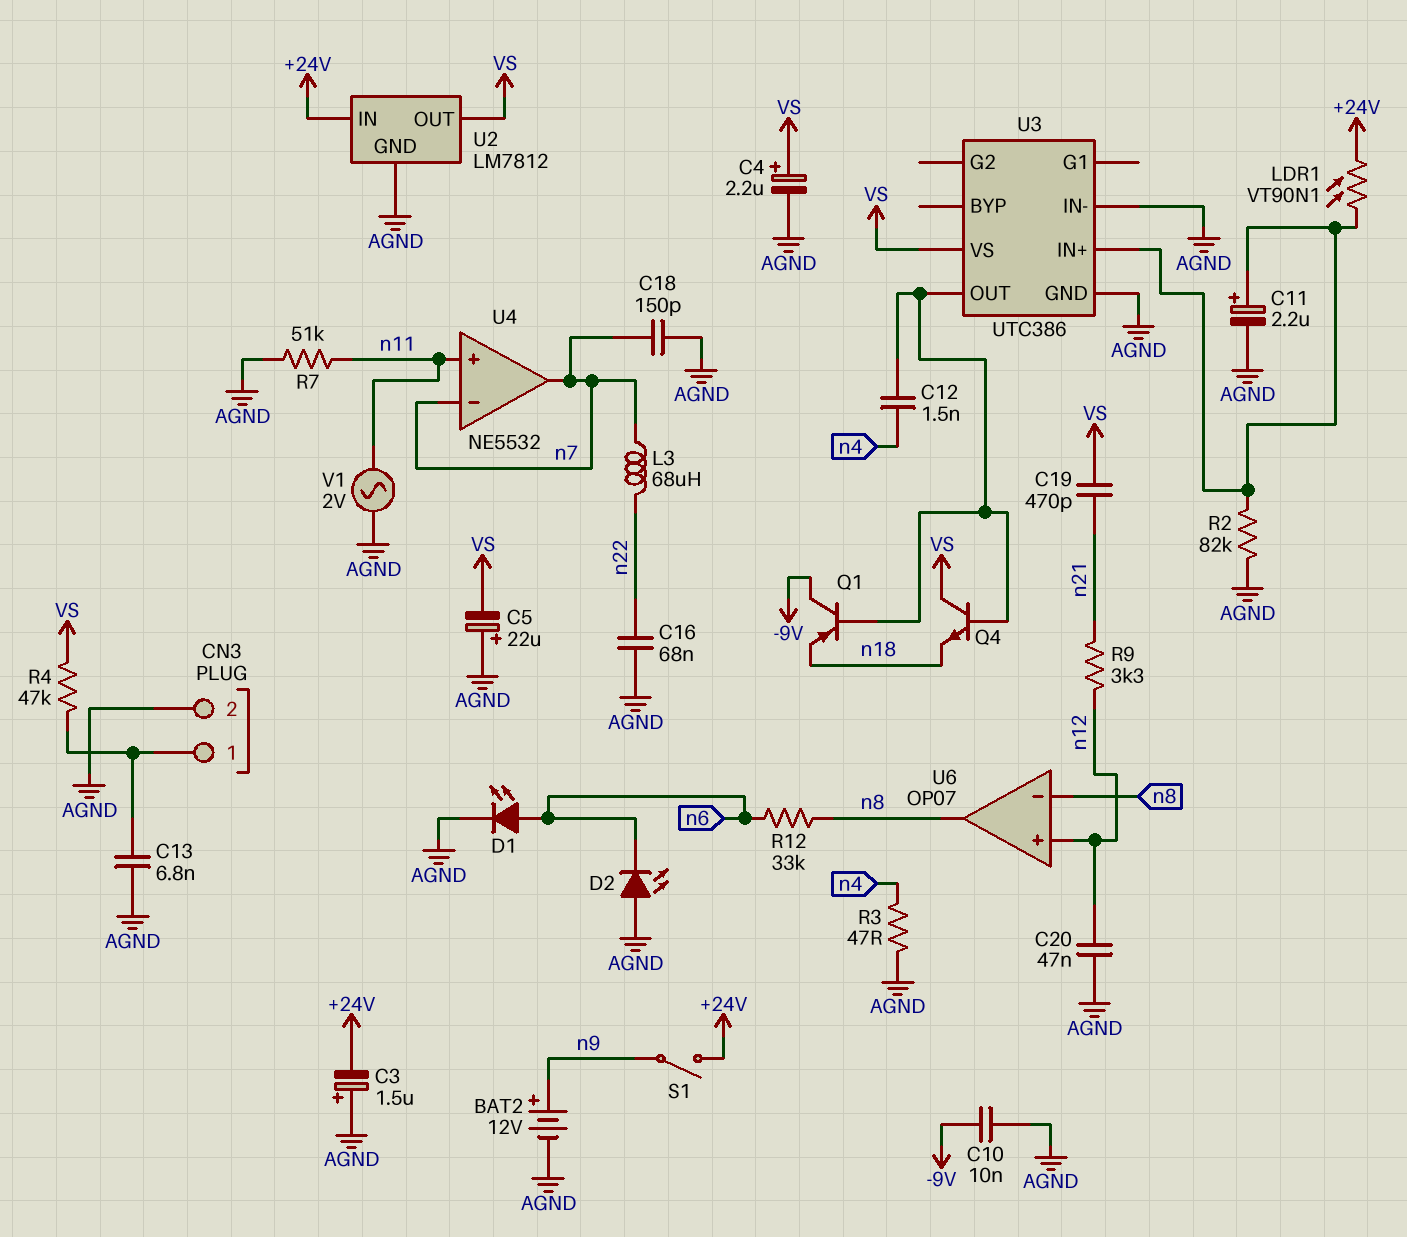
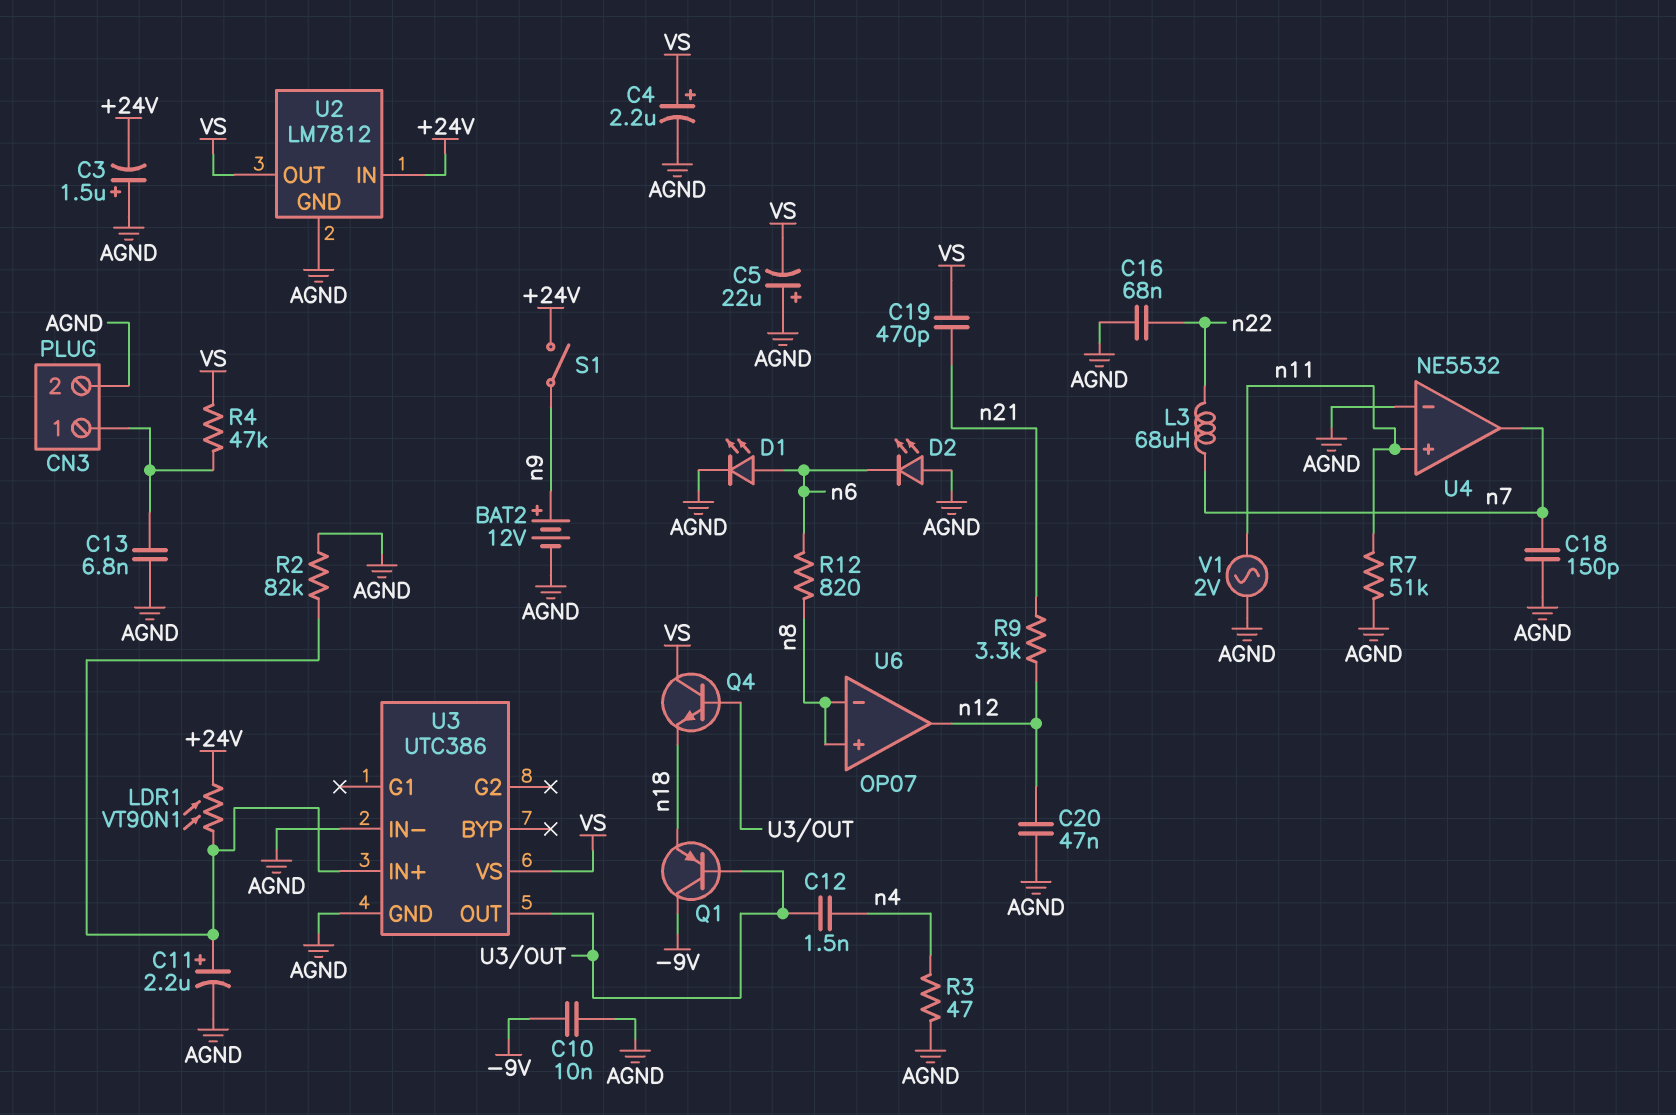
R12: 33k (n6, n8) -> 820 (n6, n8)
U4 pin in-: n7 -> AGND
U6 pin in+: n12 -> n8
U6 pin out: n8 -> n12

